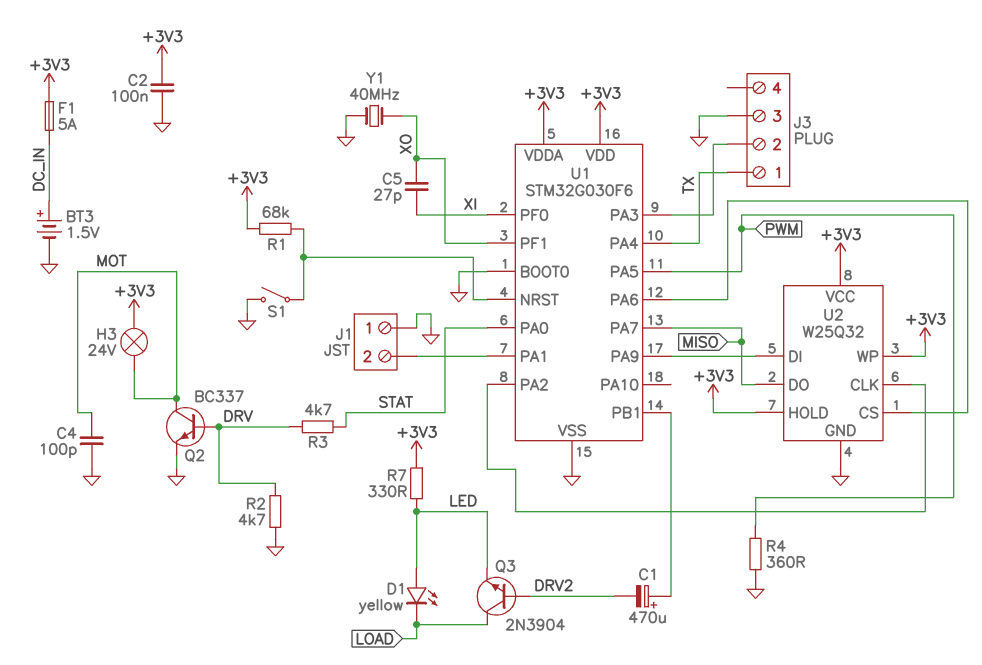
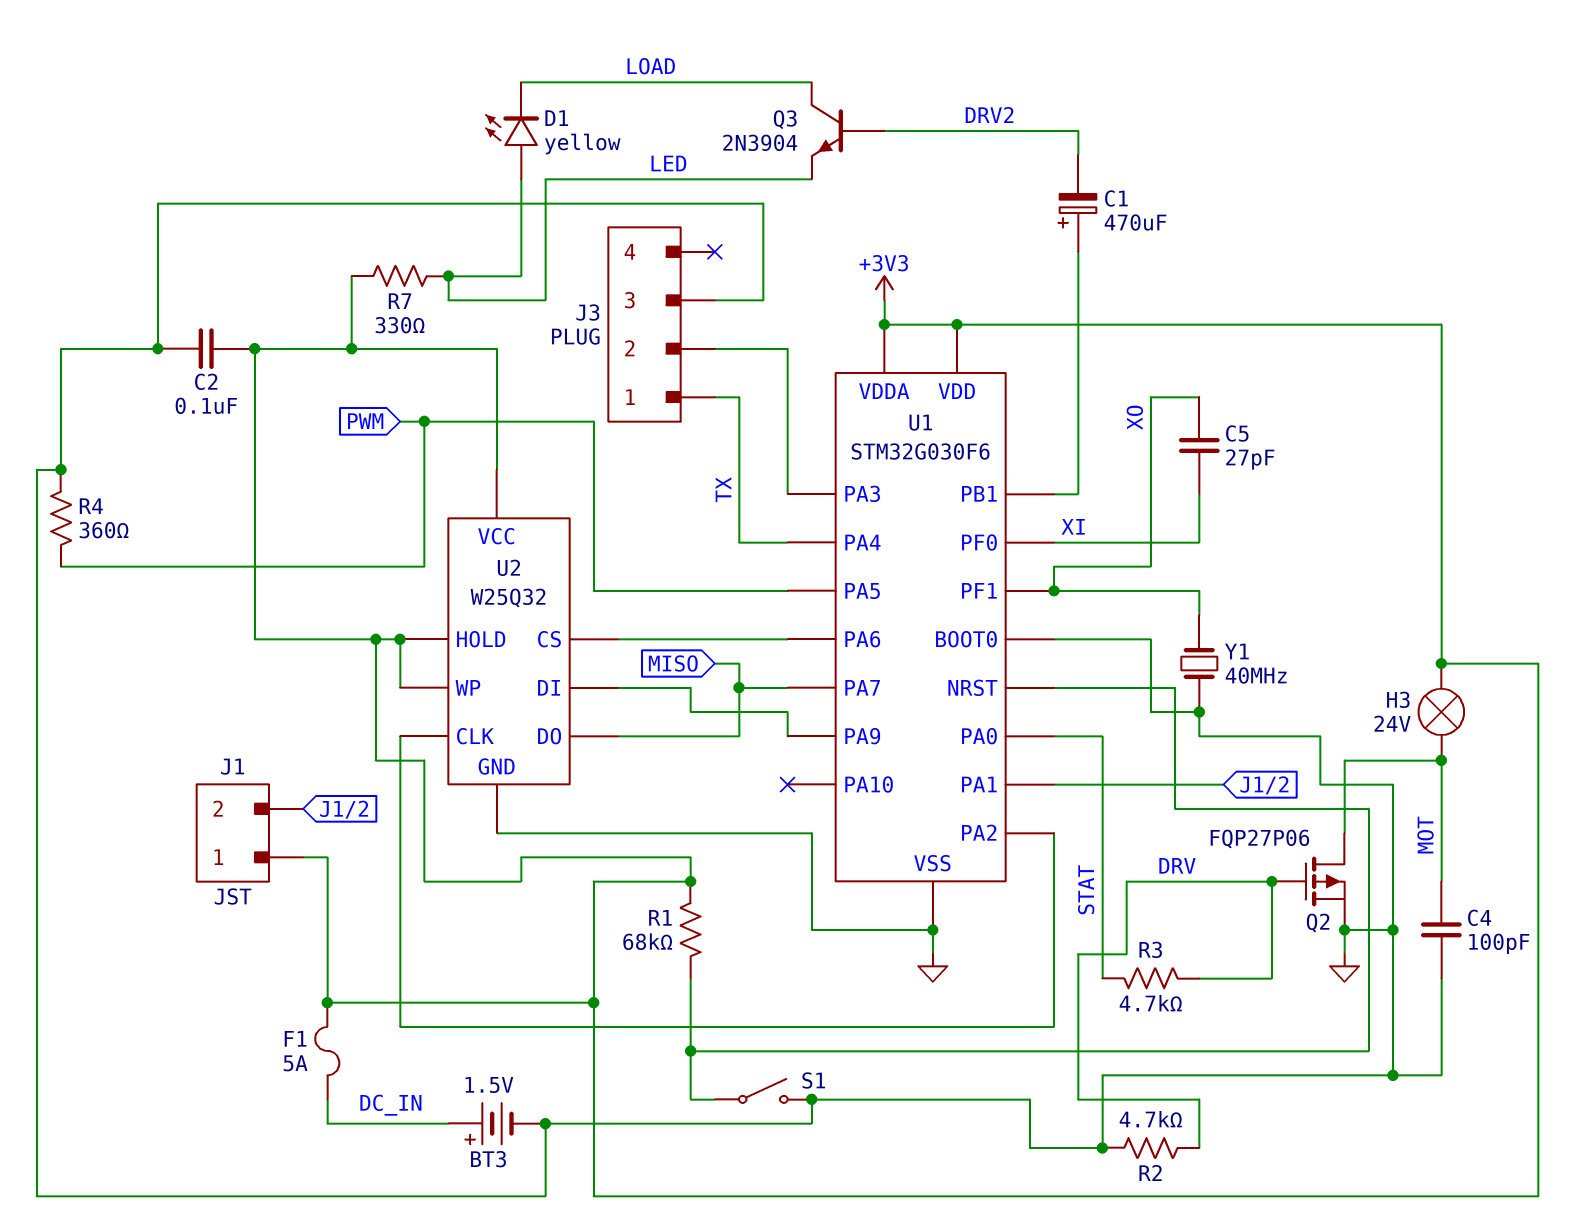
J1 pin 1: GND -> +3V3
Q2: NPN BC337 (B DRV, C MOT, E GND) -> PMOS FQP27P06 (G DRV, D MOT, S GND)

